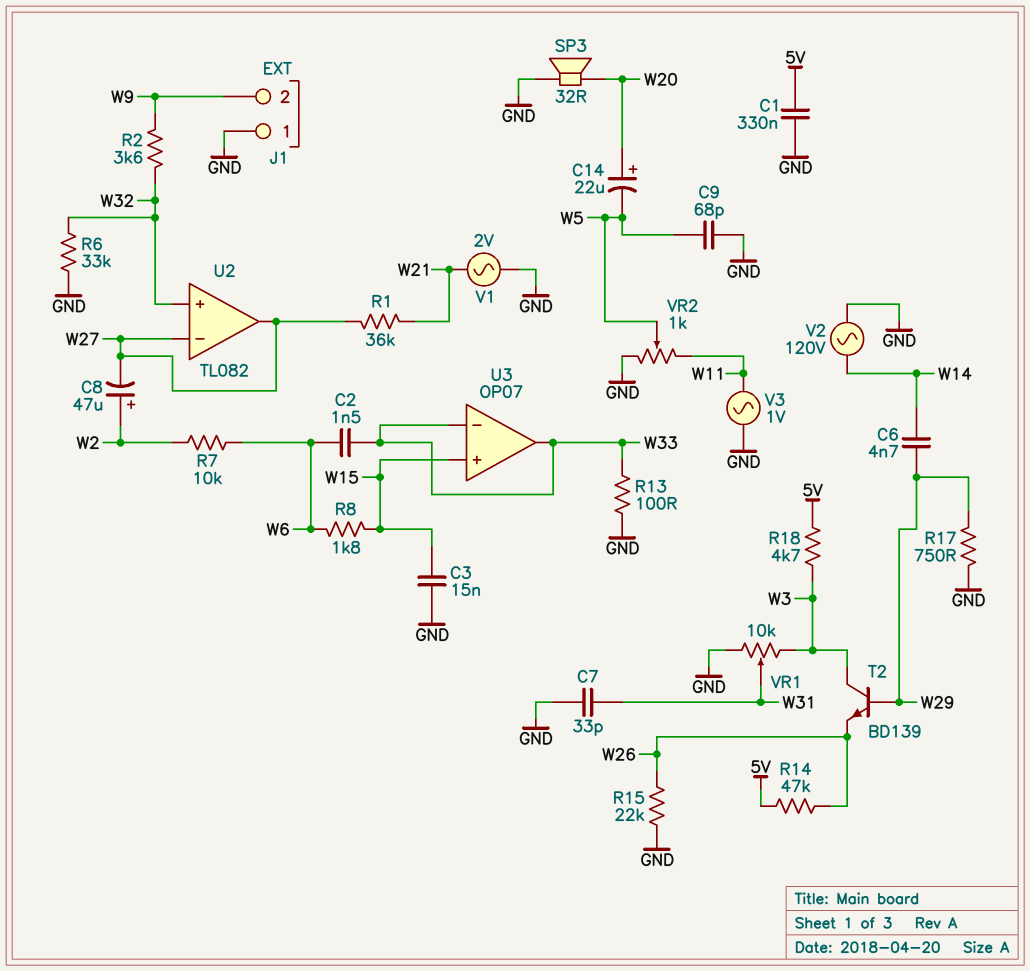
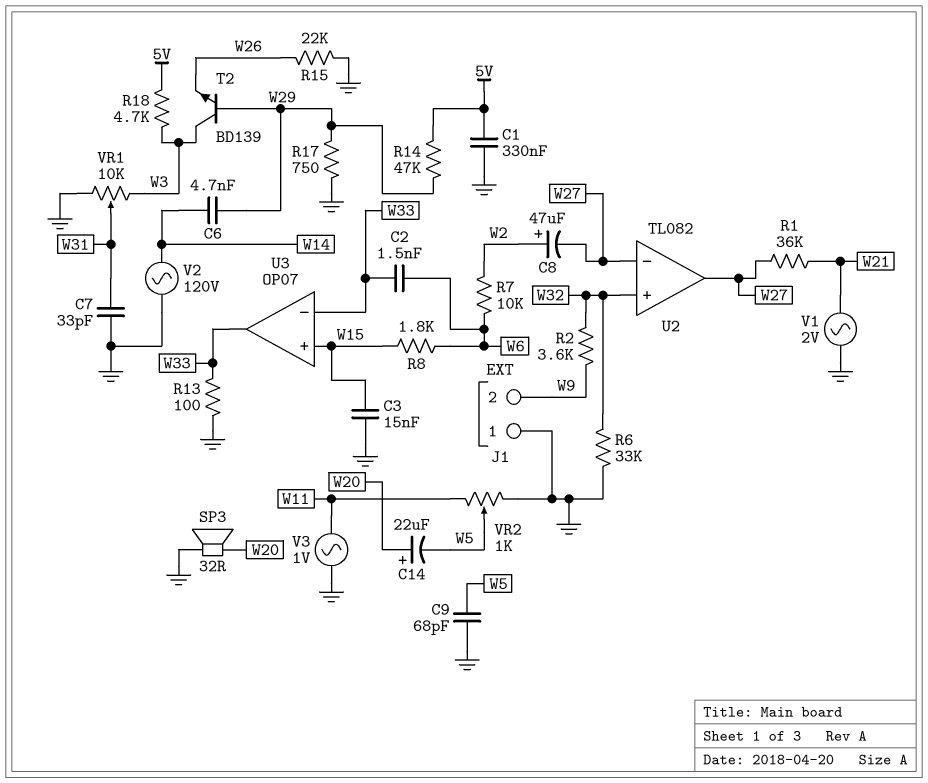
R14: 47k (5V, W26) -> 47k (5V, W29)

